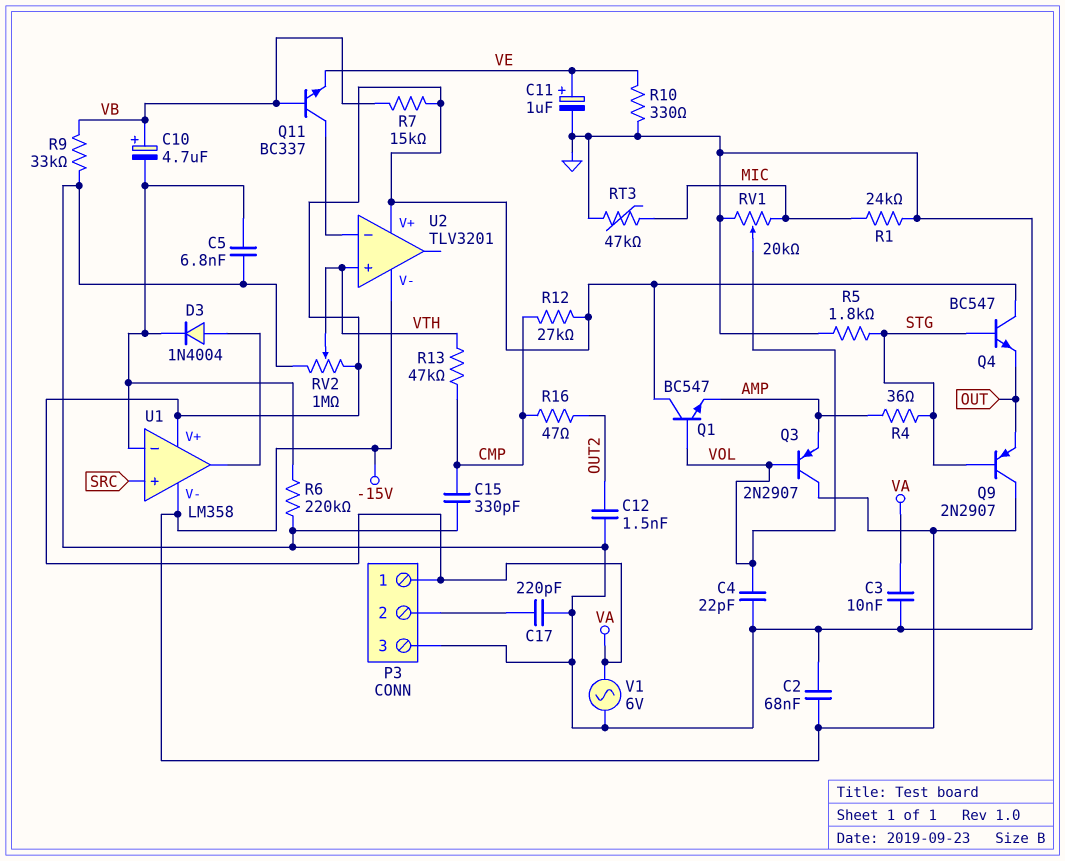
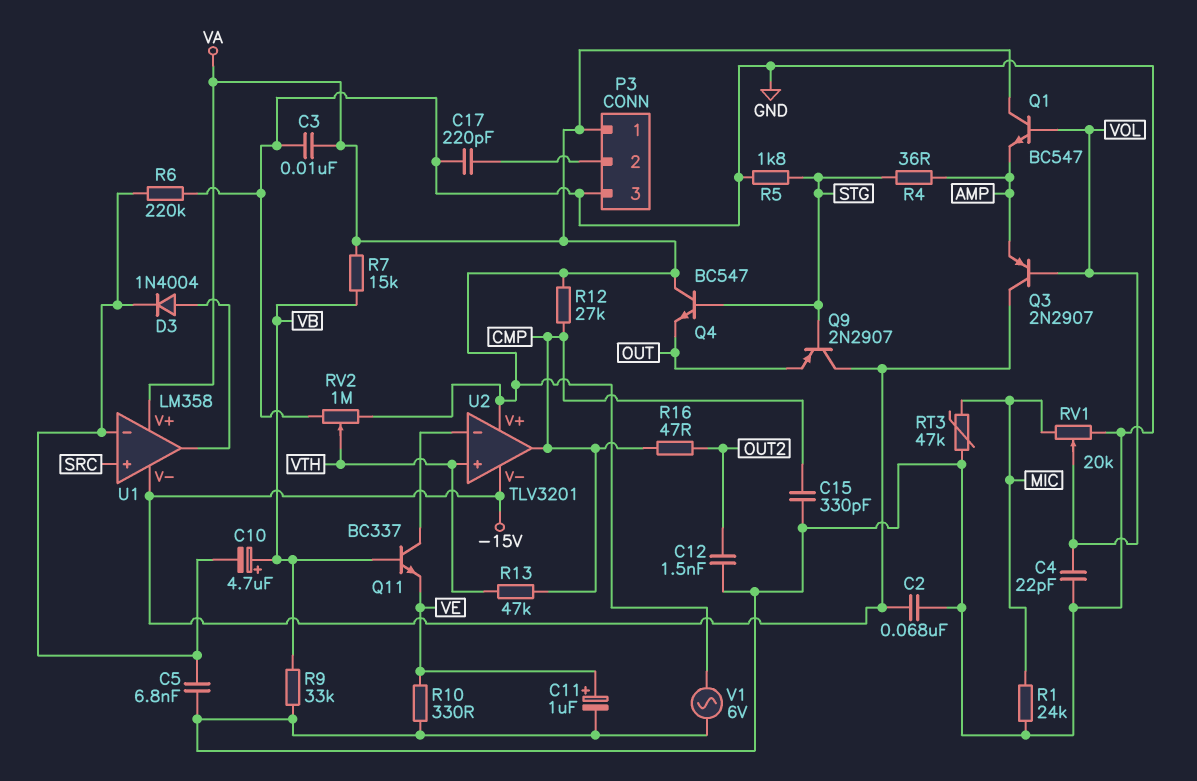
U2 pin out: none -> CMP

